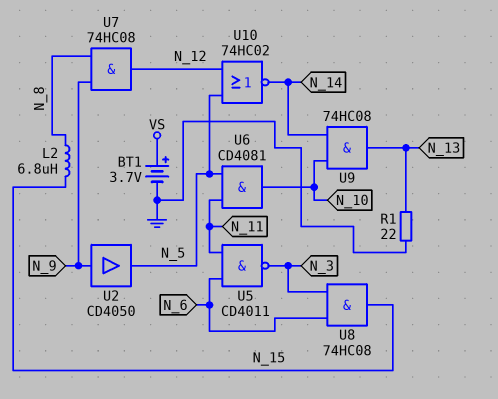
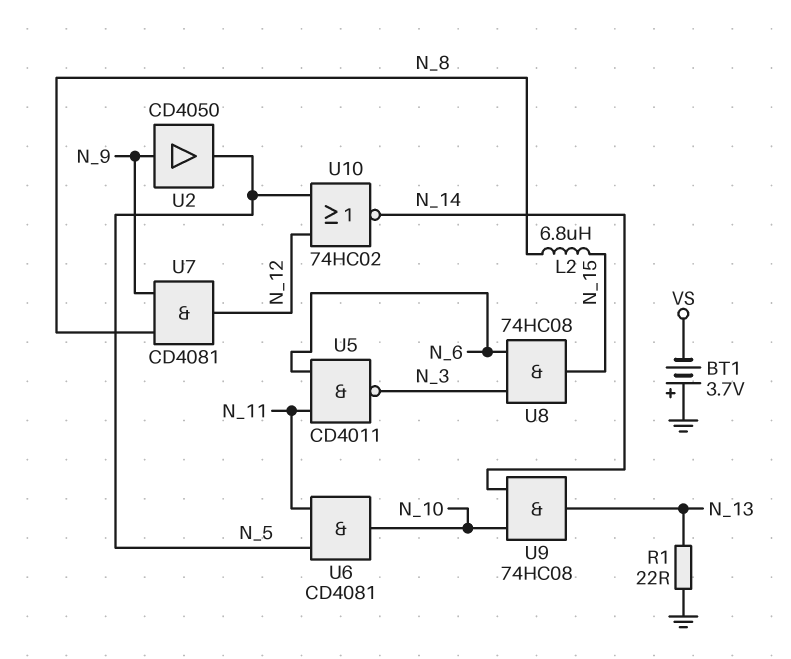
BT1: 3.7V (plus VS, minus GND) -> 3.7V (plus GND, minus VS)
U7: AND 74HC08 (in N_8, in N_9, out N_12) -> AND CD4081 (in N_8, in N_9, out N_12)

